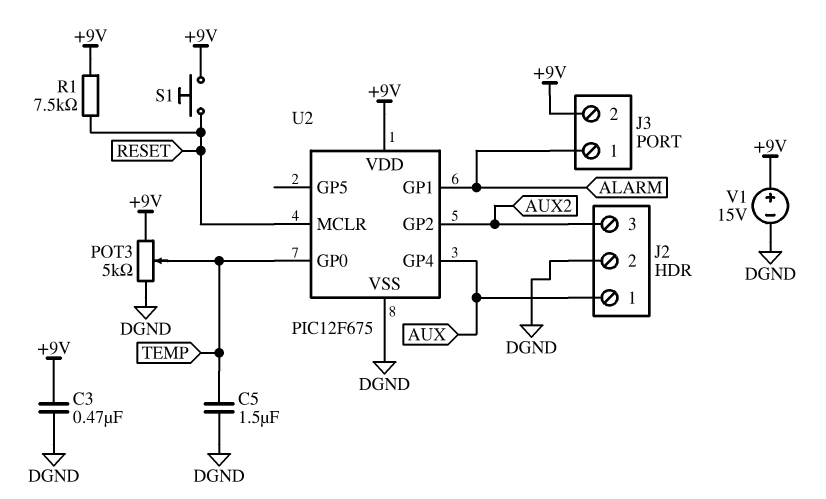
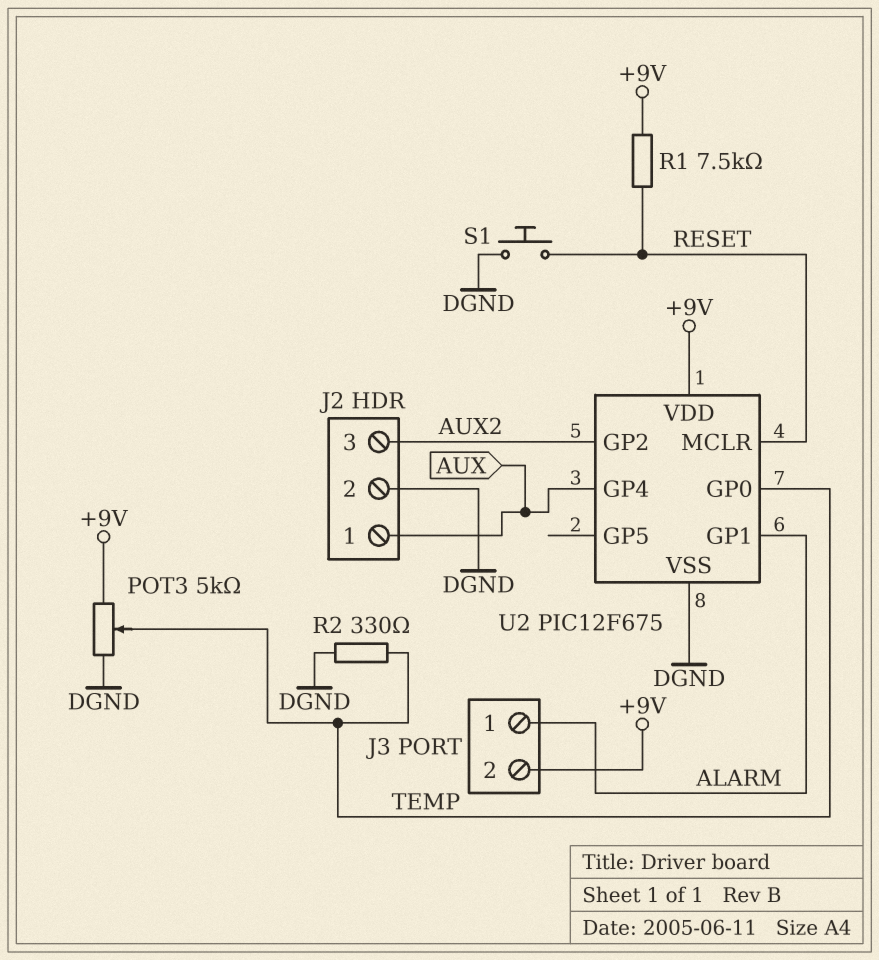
C3: 470nF (+9V, DGND) -> none
C5: 1.5uF (DGND, TEMP) -> none
R2: none -> 330 (DGND, TEMP)
S1: button (+9V, RESET) -> button (DGND, RESET)
V1: 15V (plus +9V, minus DGND) -> none

